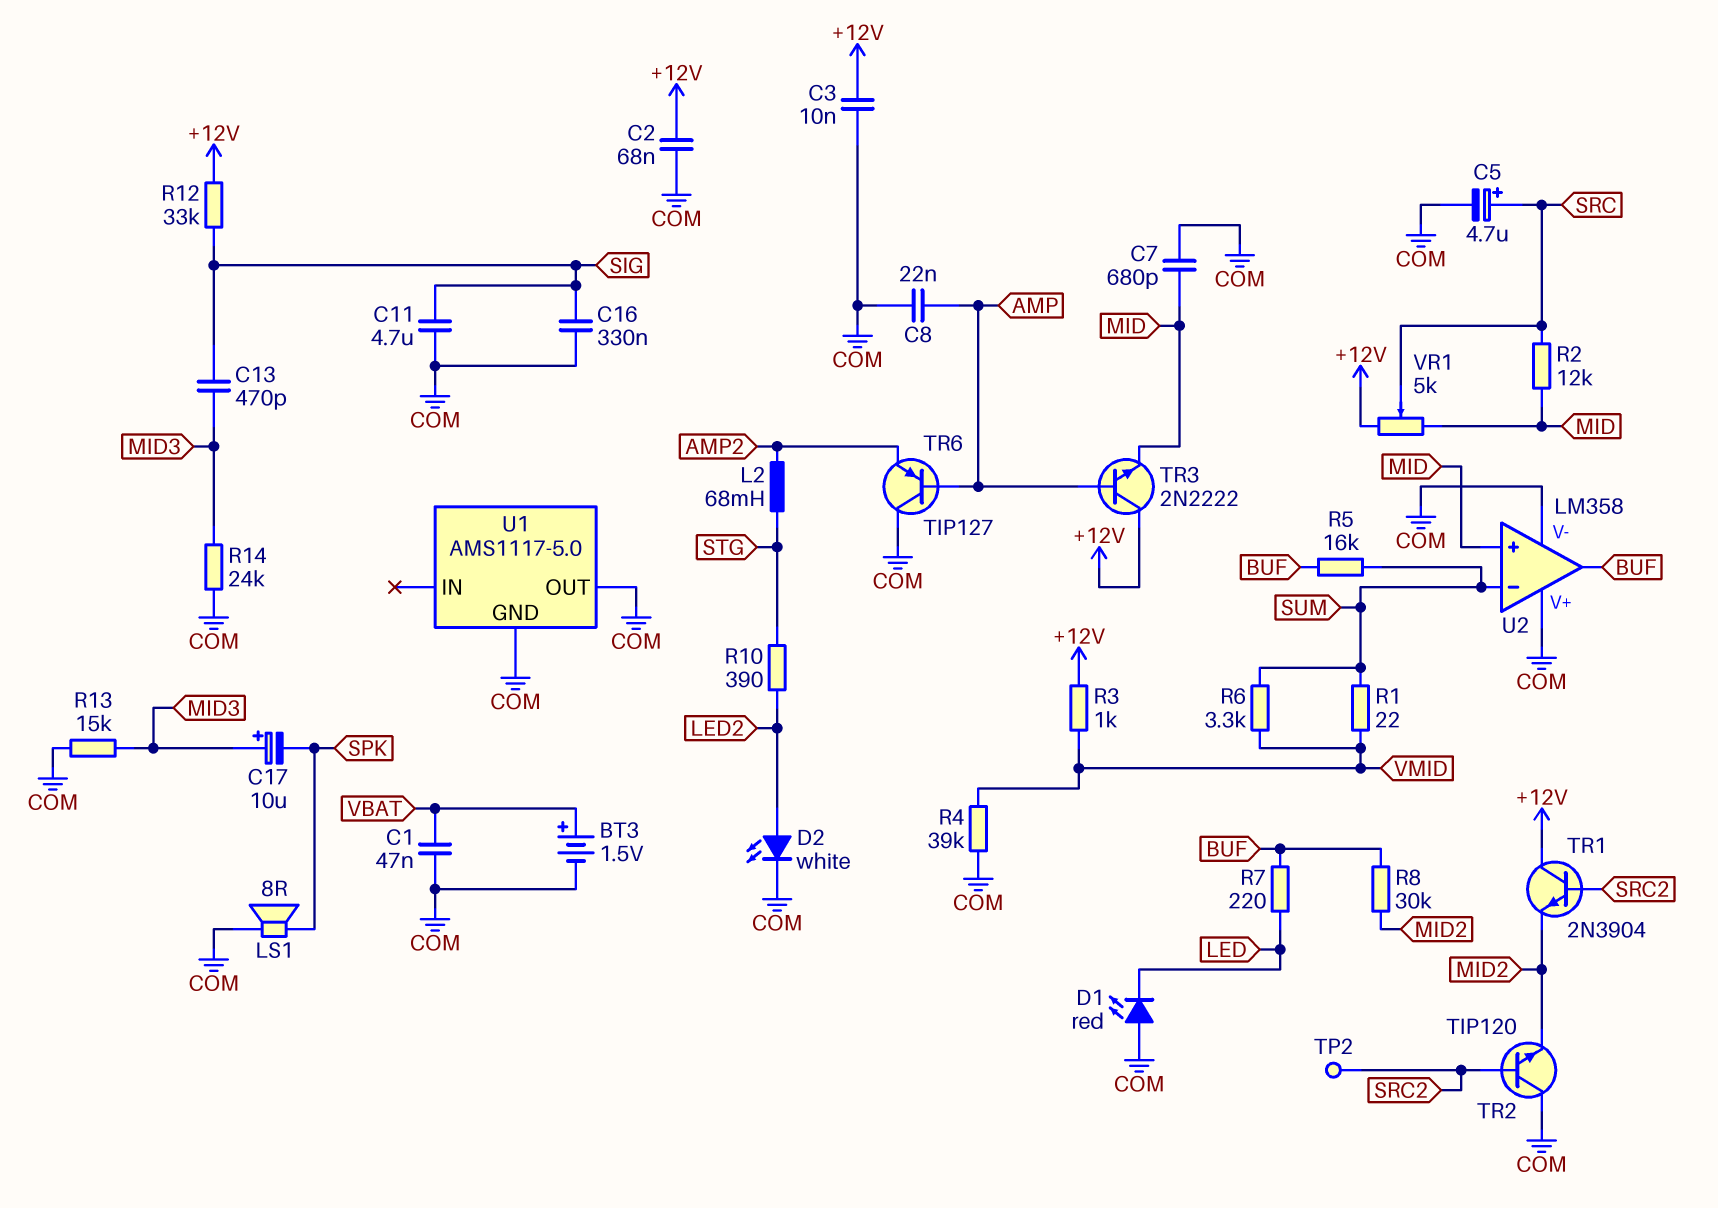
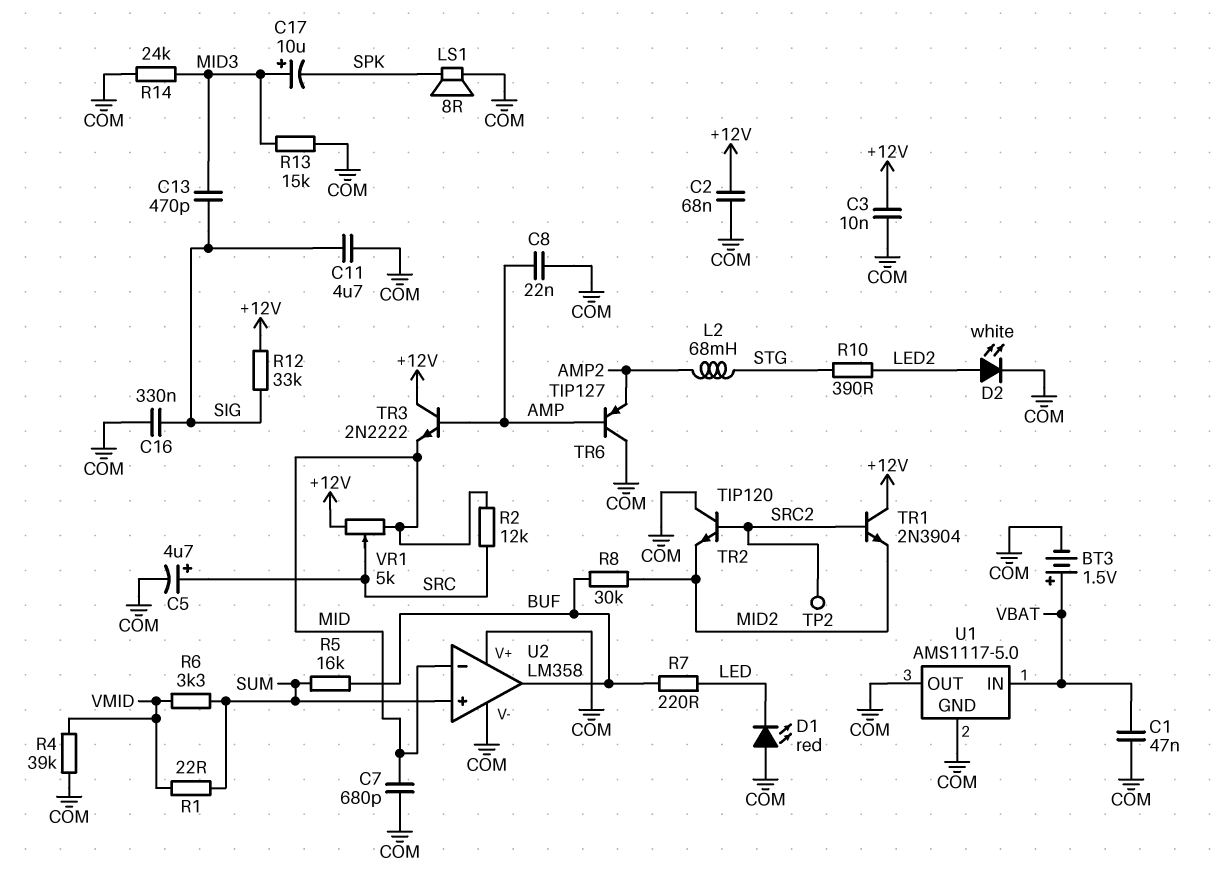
R3: 1k (+12V, VMID) -> none
U1 pin IN: none -> VBAT
U2 pin in+: MID -> SUM
U2 pin in-: SUM -> MID

